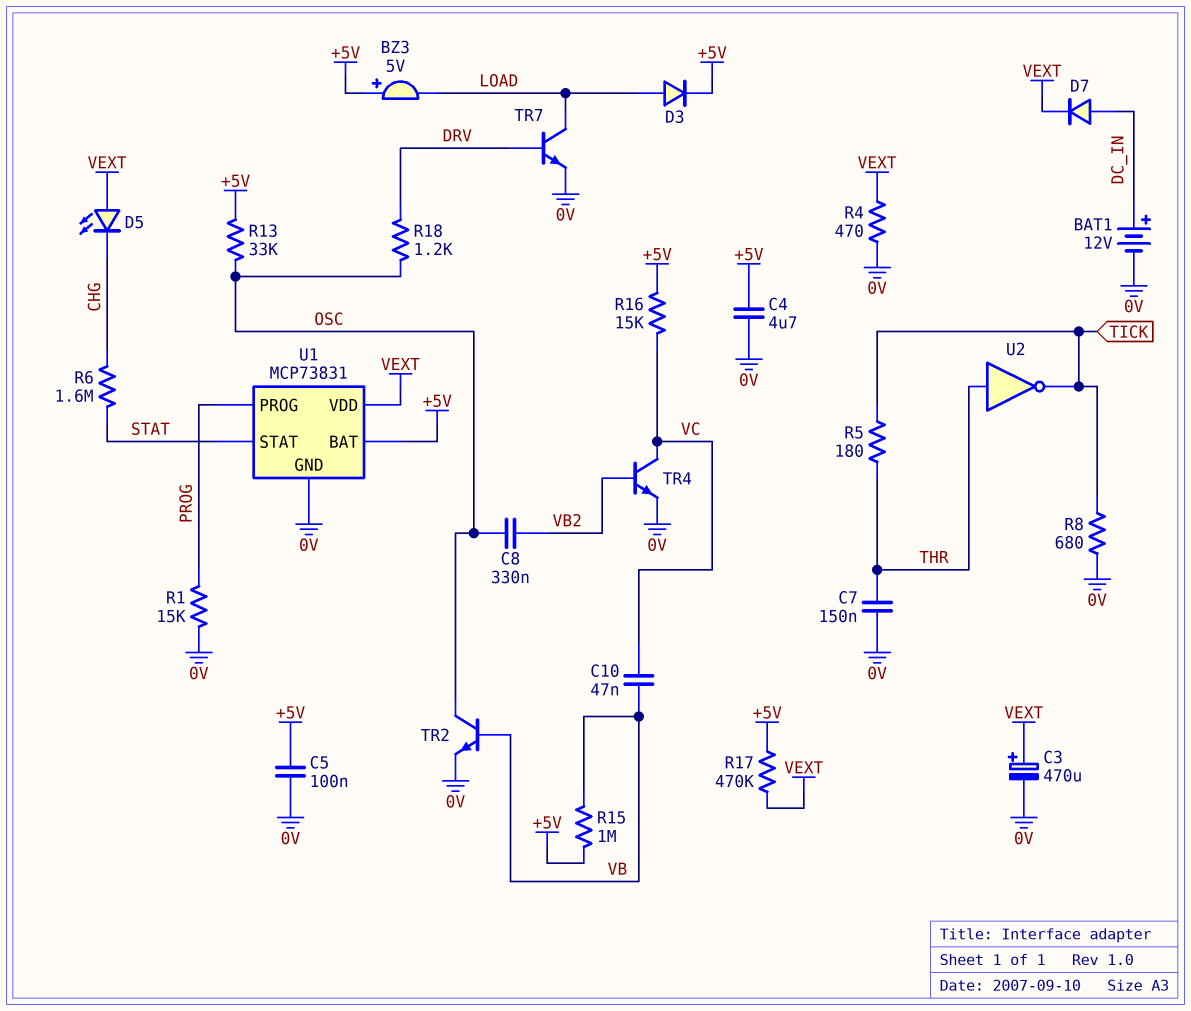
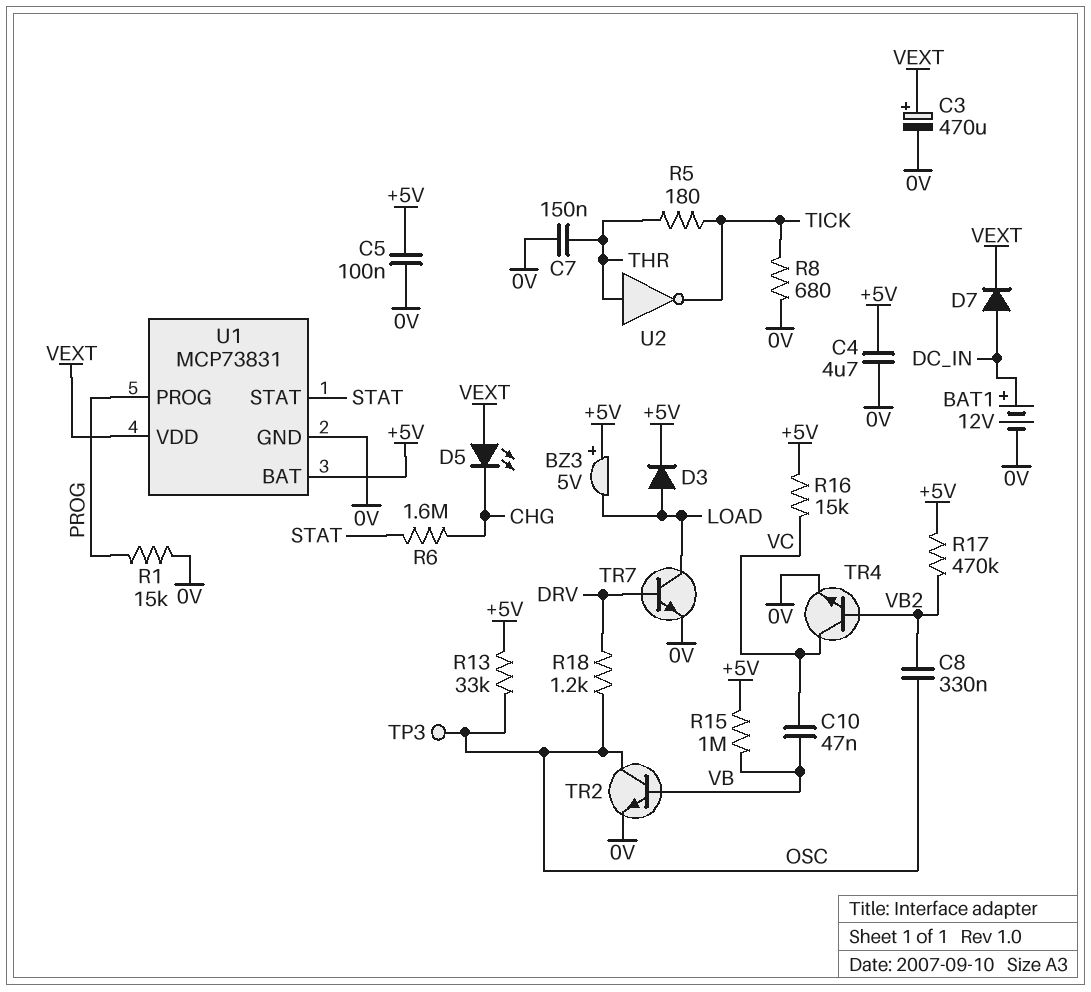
R4: 470 (0V, VEXT) -> none
R17: 470k (+5V, VEXT) -> 470k (+5V, VB2)
TP3: none -> test point (OSC)

